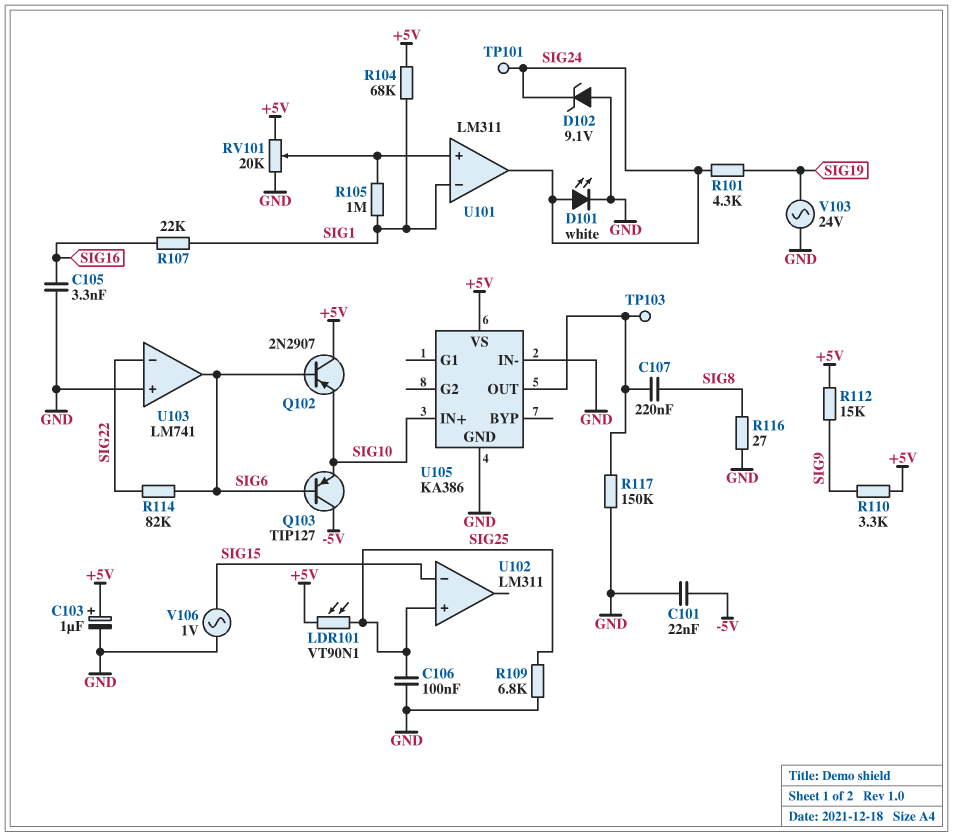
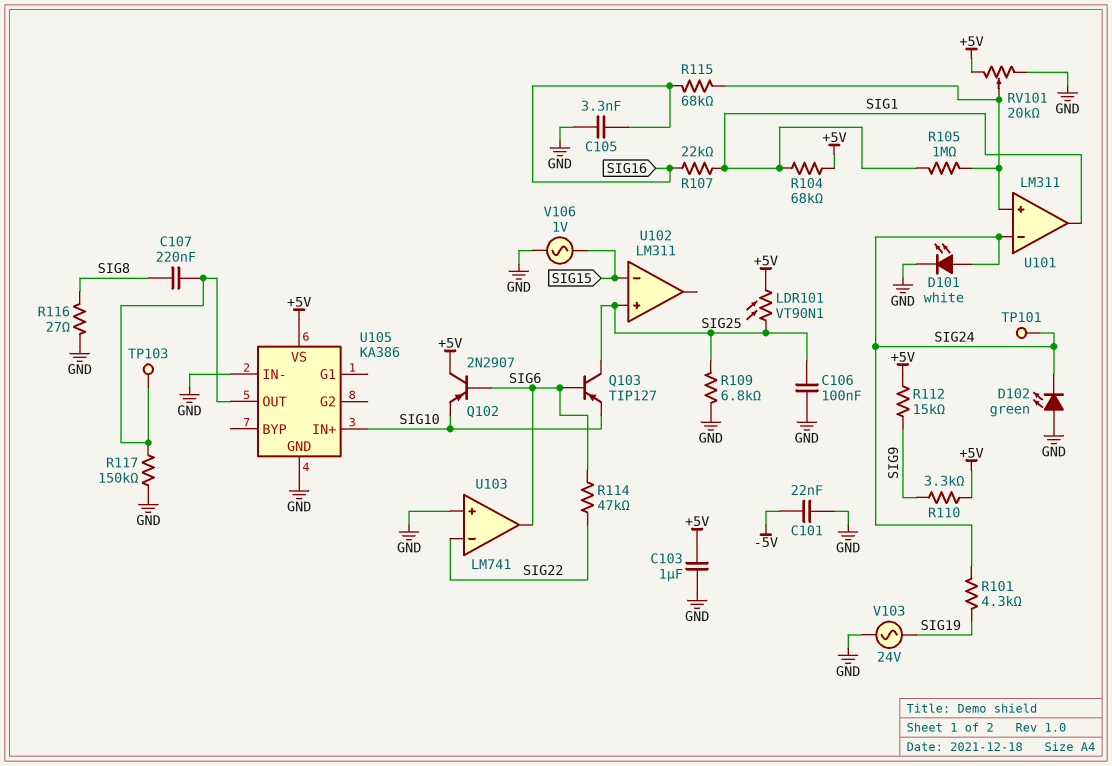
C103: 1uF (plus +5V, minus GND) -> 1uF (+5V, GND)
D102: zener 9.1V (A GND, K SIG24) -> LED green (A GND, K SIG24)
Q103: PNP TIP127 (B SIG6, C -5V, E SIG10) -> PNP TIP127 (B SIG6, C SIG25, E SIG10)
R114: 82k (SIG6, SIG22) -> 47k (SIG6, SIG22)
R115: none -> 68k (SIG16, U101/in+)
U101 pin in-: SIG1 -> SIG24
U101 pin out: SIG24 -> SIG1

